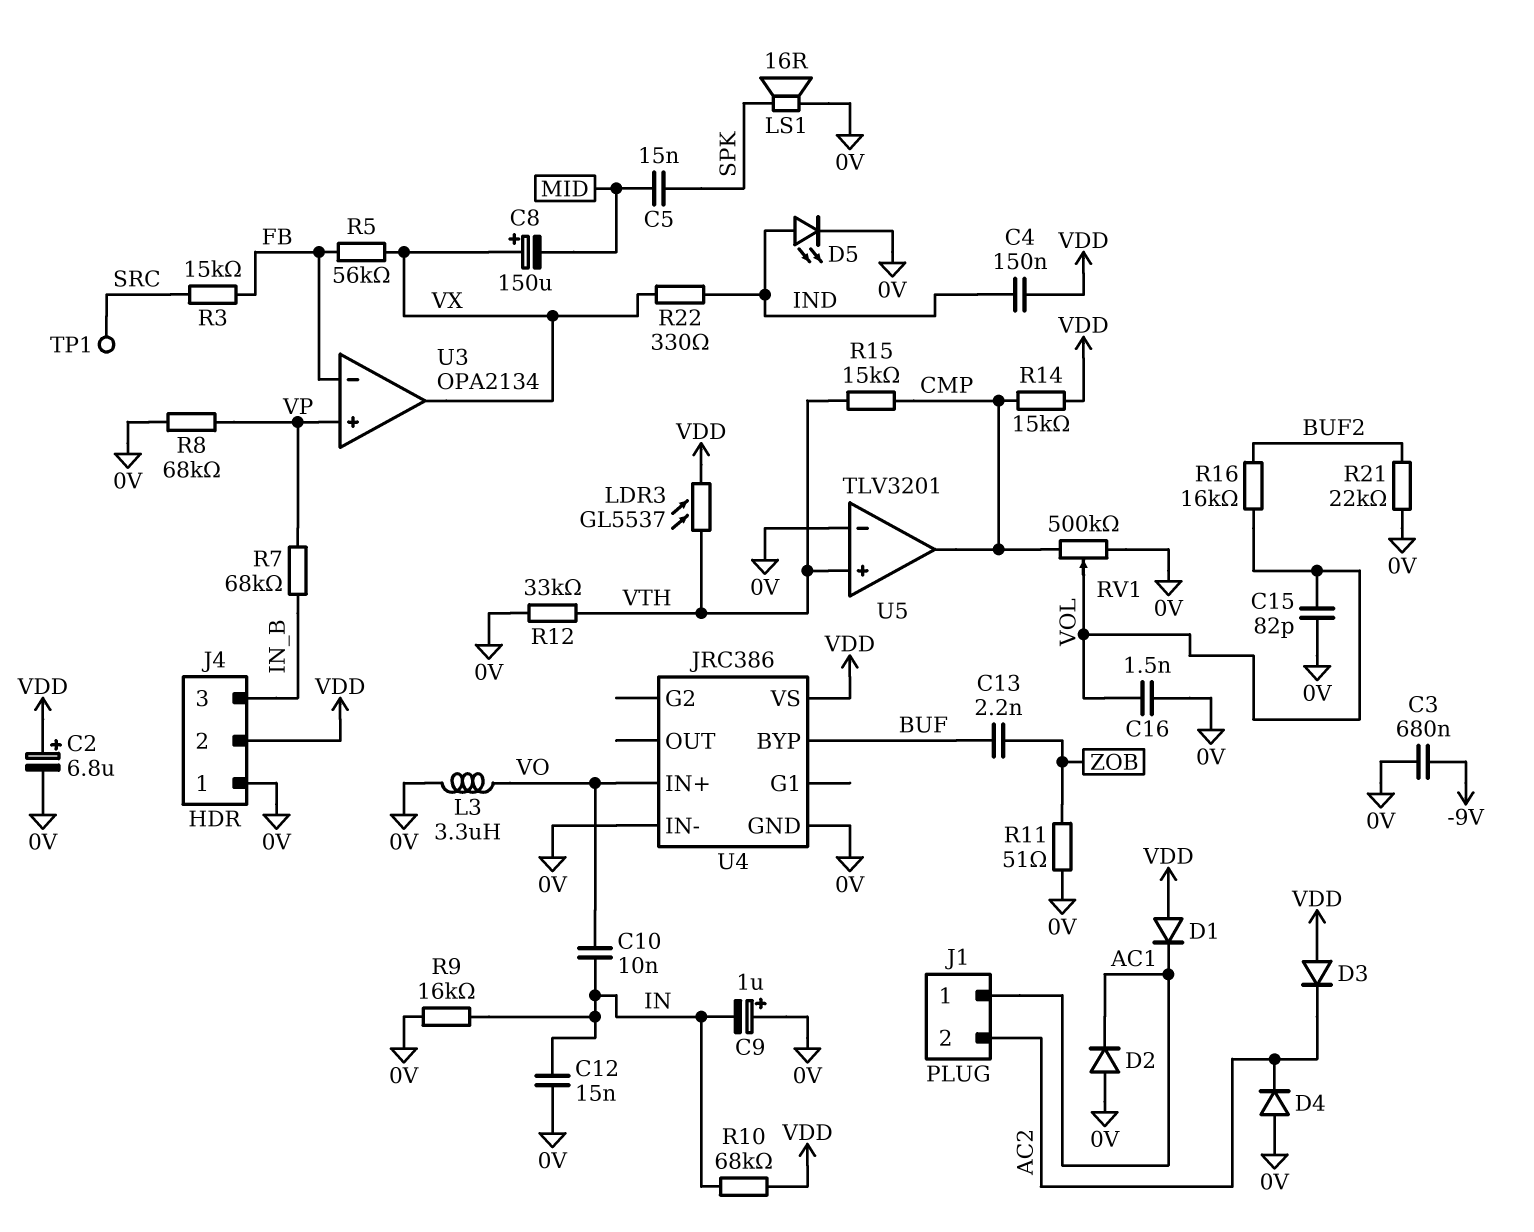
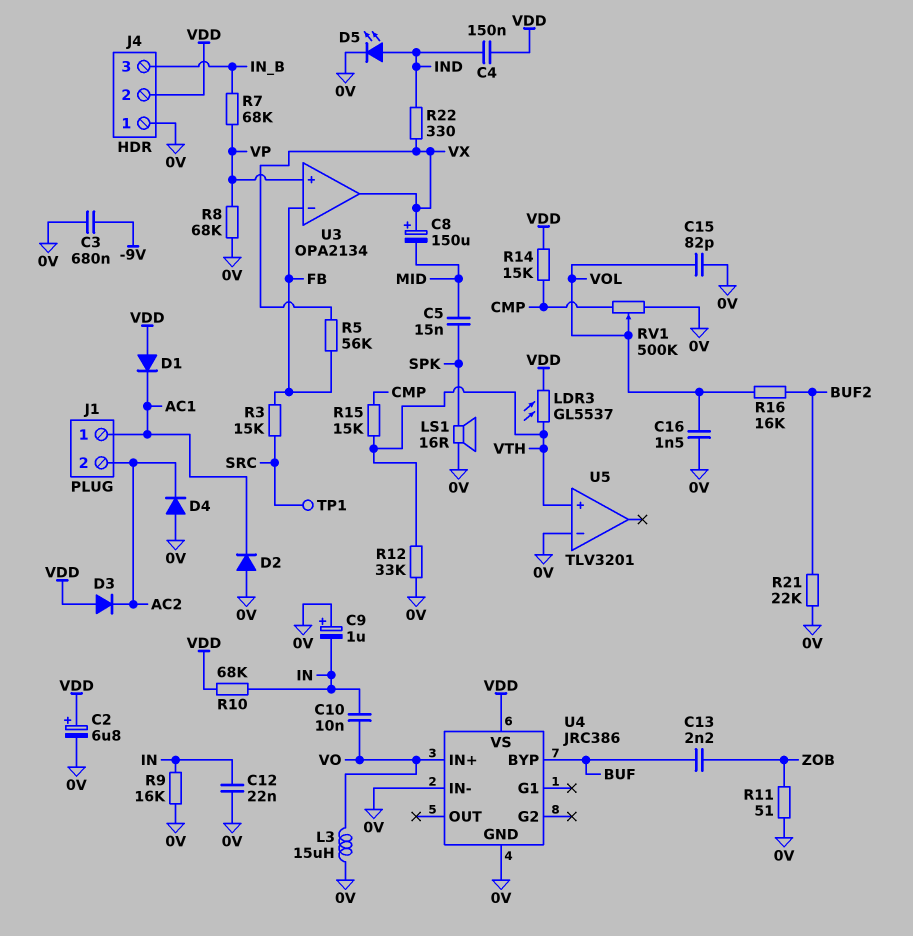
C12: 15nF (0V, IN) -> 22nF (0V, IN)
L3: 3.3uH (0V, VO) -> 15uH (0V, VO)
U5 pin out: CMP -> none

